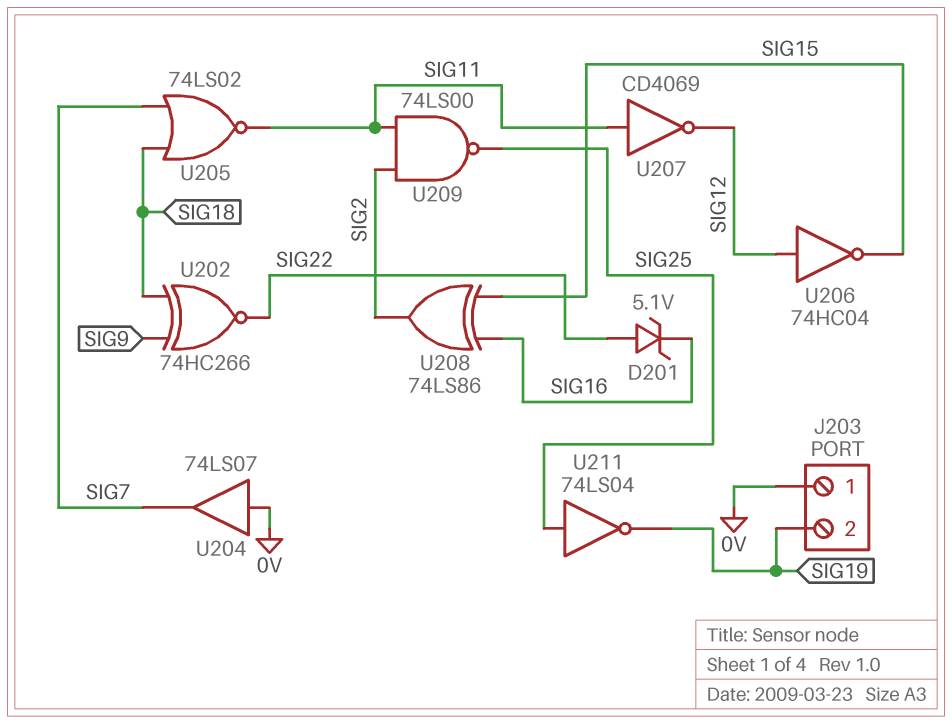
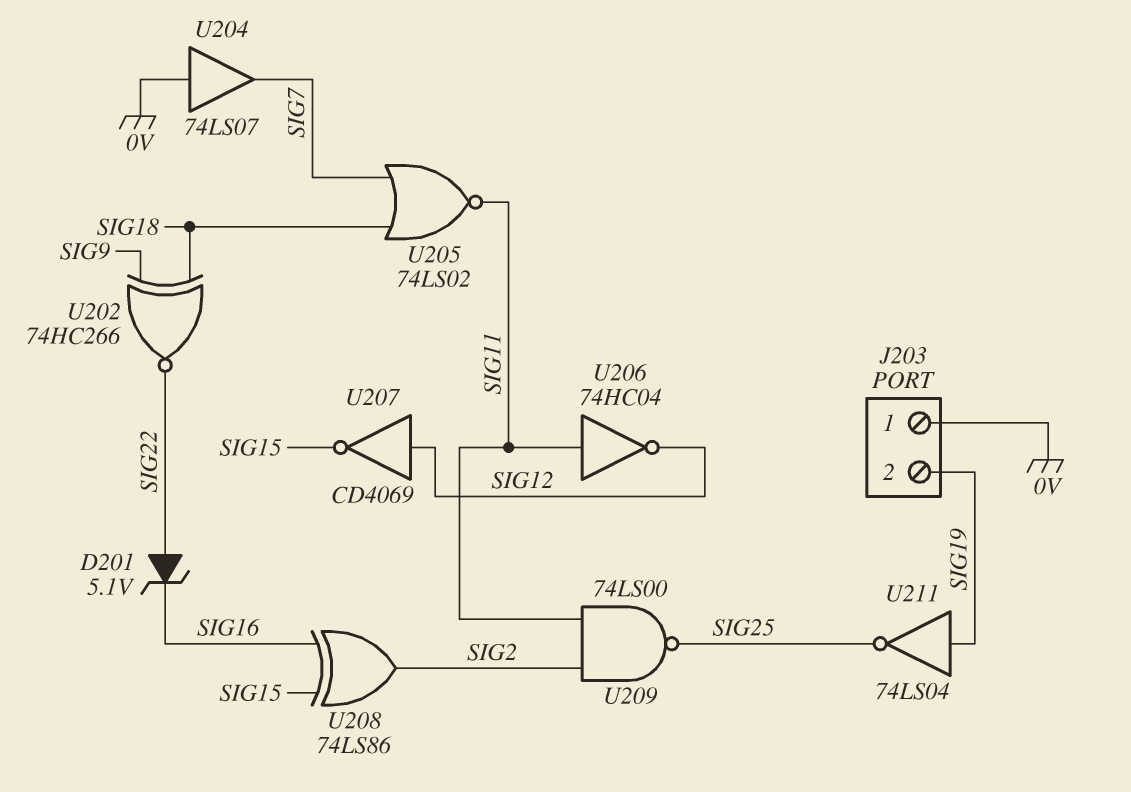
U206: NOT 74HC04 (in SIG12, out SIG15) -> NOT 74HC04 (in SIG11, out SIG12)
U207: NOT CD4069 (in SIG11, out SIG12) -> NOT CD4069 (in SIG12, out SIG15)
U211: NOT 74LS04 (in SIG25, out SIG19) -> NOT 74LS04 (in SIG19, out SIG25)

